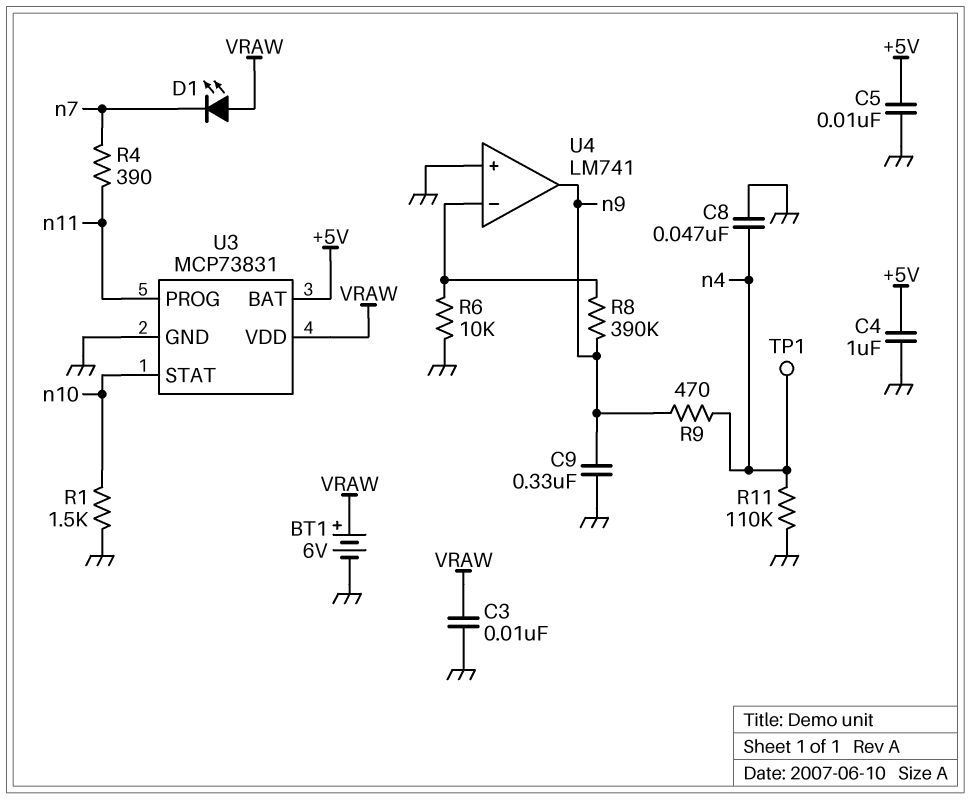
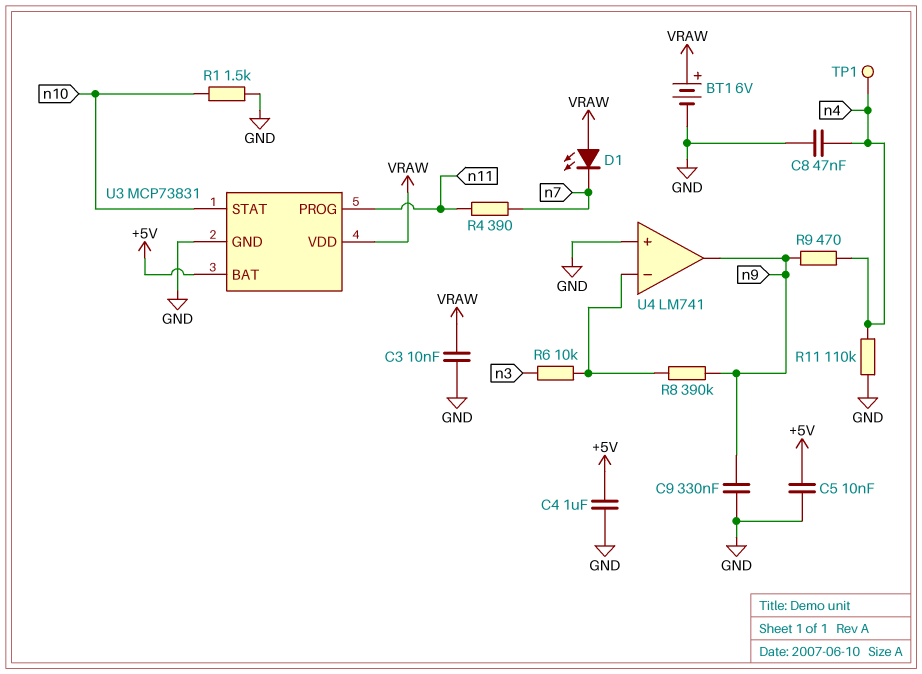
R6: 10k (GND, U4/in-) -> 10k (U4/in-, n3)

